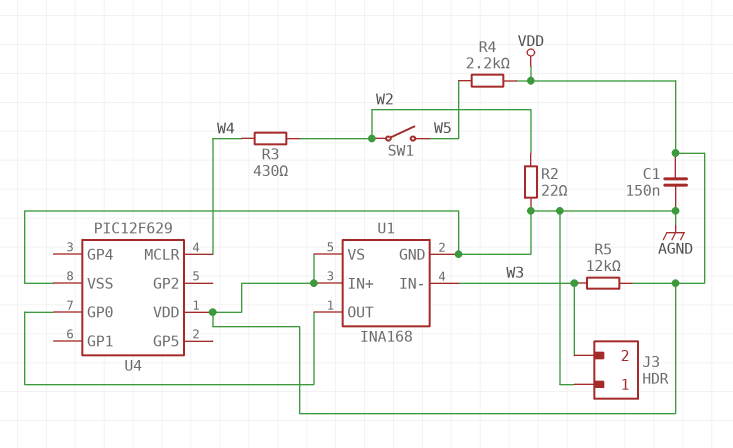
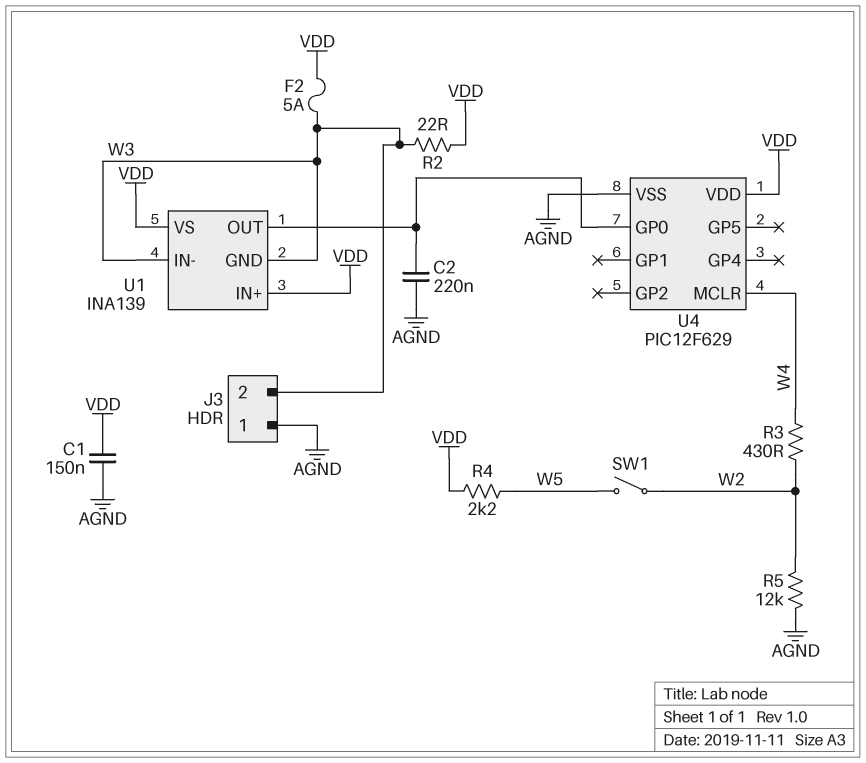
C2: none -> 220nF (AGND, U1/OUT)
F2: none -> 5A (VDD, W3)
R2: 22 (AGND, W2) -> 22 (VDD, W3)
R5: 12k (VDD, W3) -> 12k (AGND, W2)
U1: INA168 -> INA139
U1 pin GND: AGND -> W3

